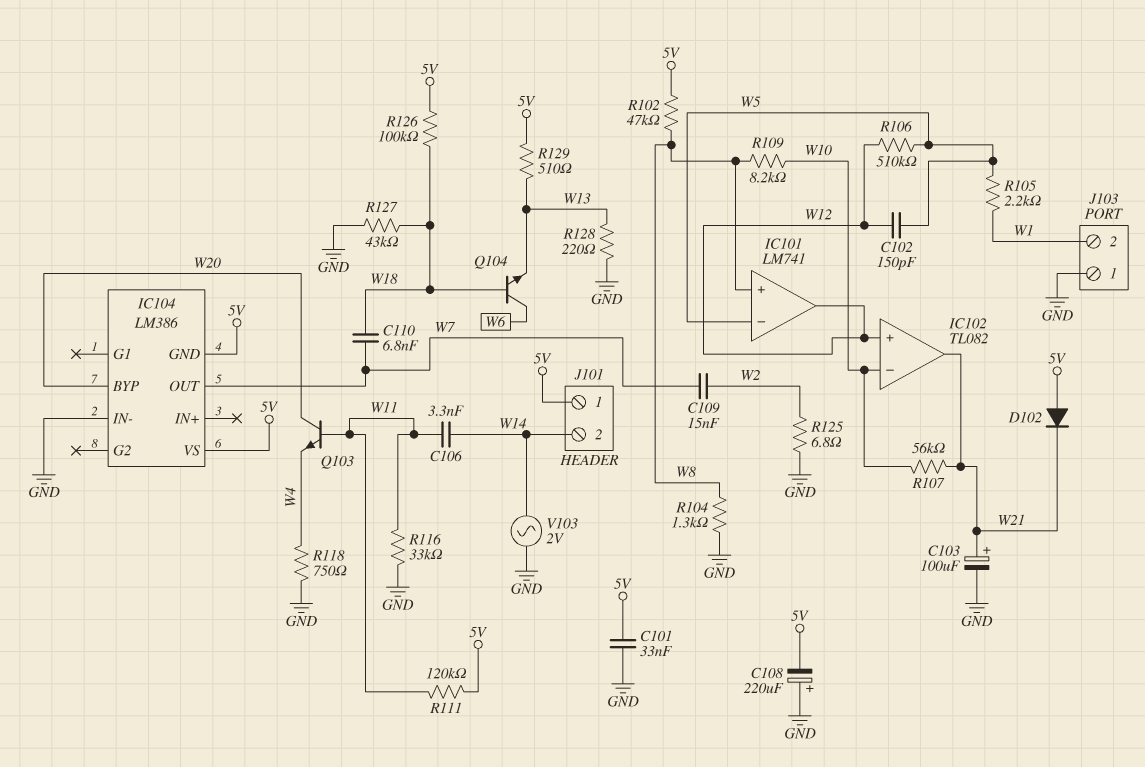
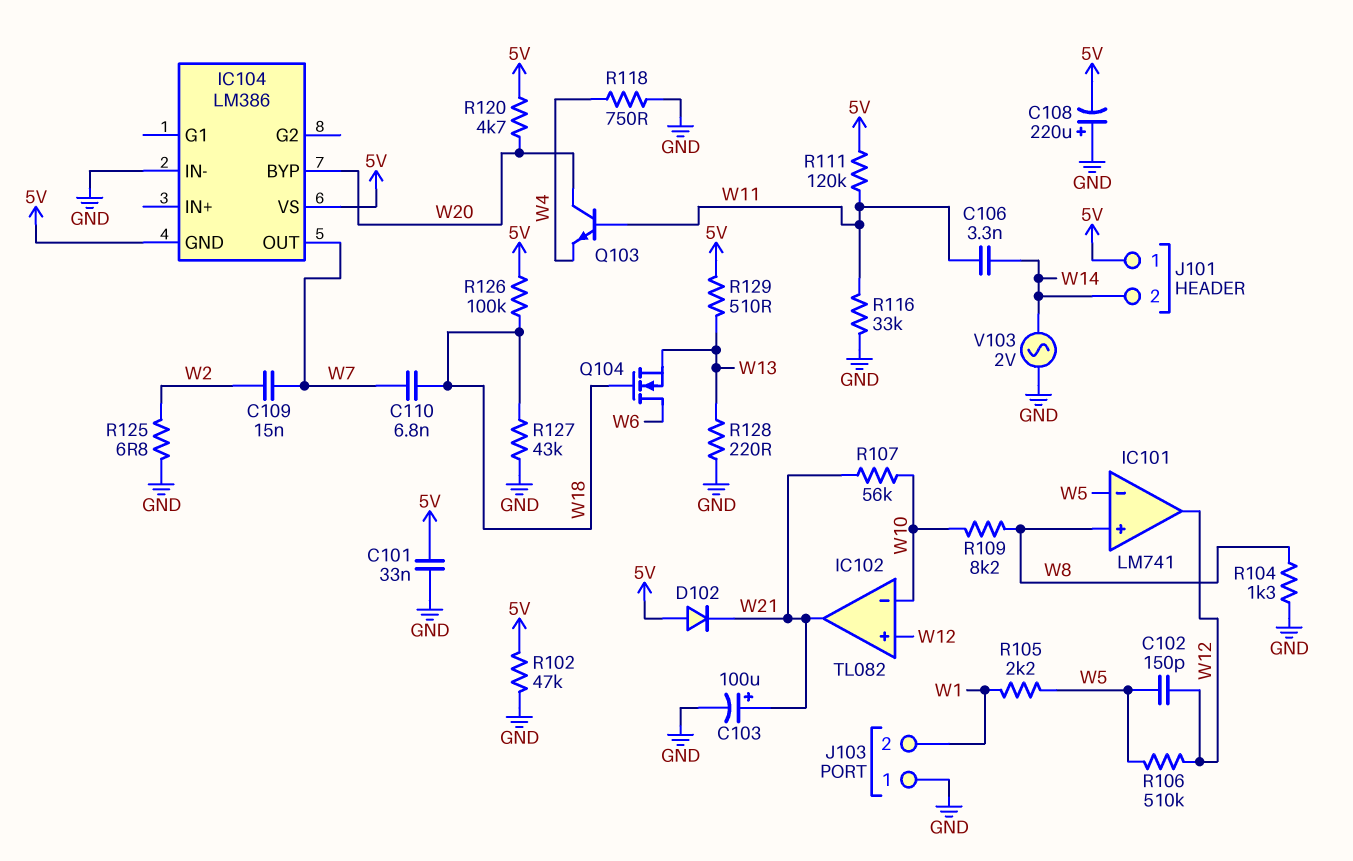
Q104: NPN (B W18, C W6, E W13) -> NMOS (G W18, D W6, S W13)
R102: 47k (5V, W8) -> 47k (5V, GND)
R120: none -> 4.7k (5V, W20)

